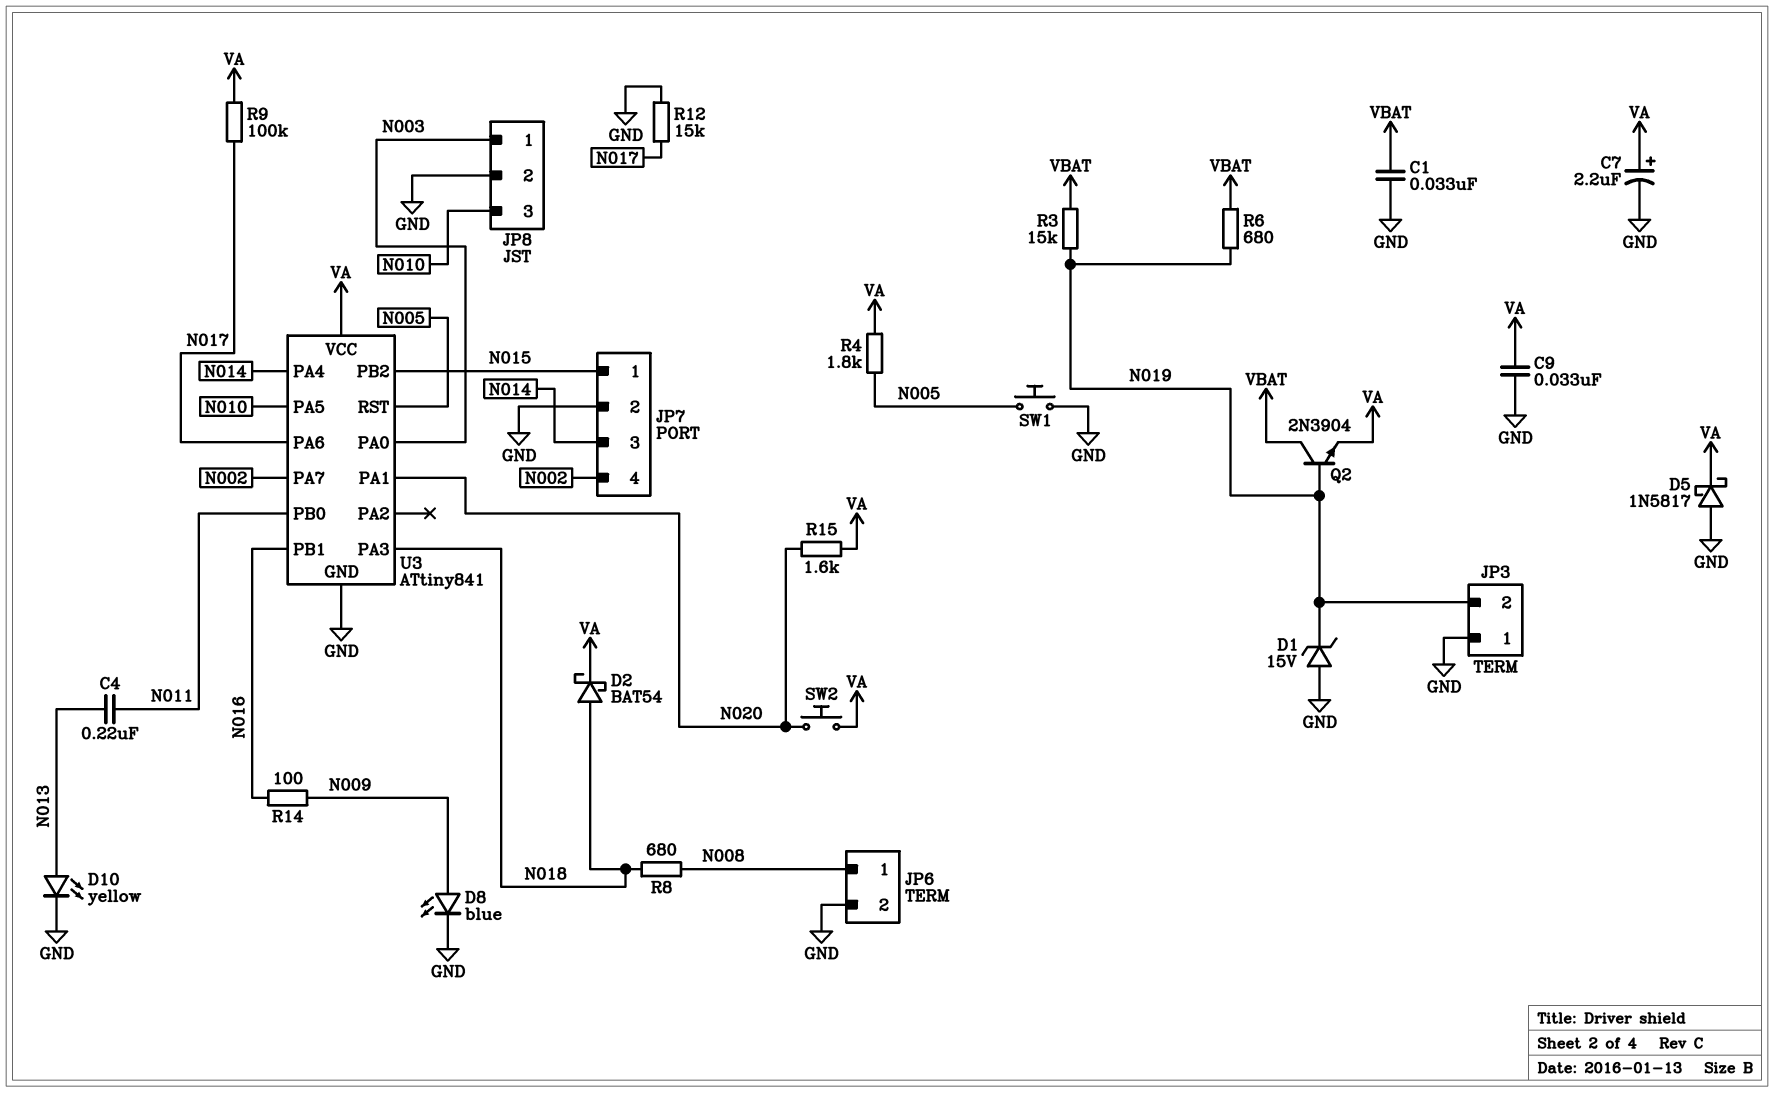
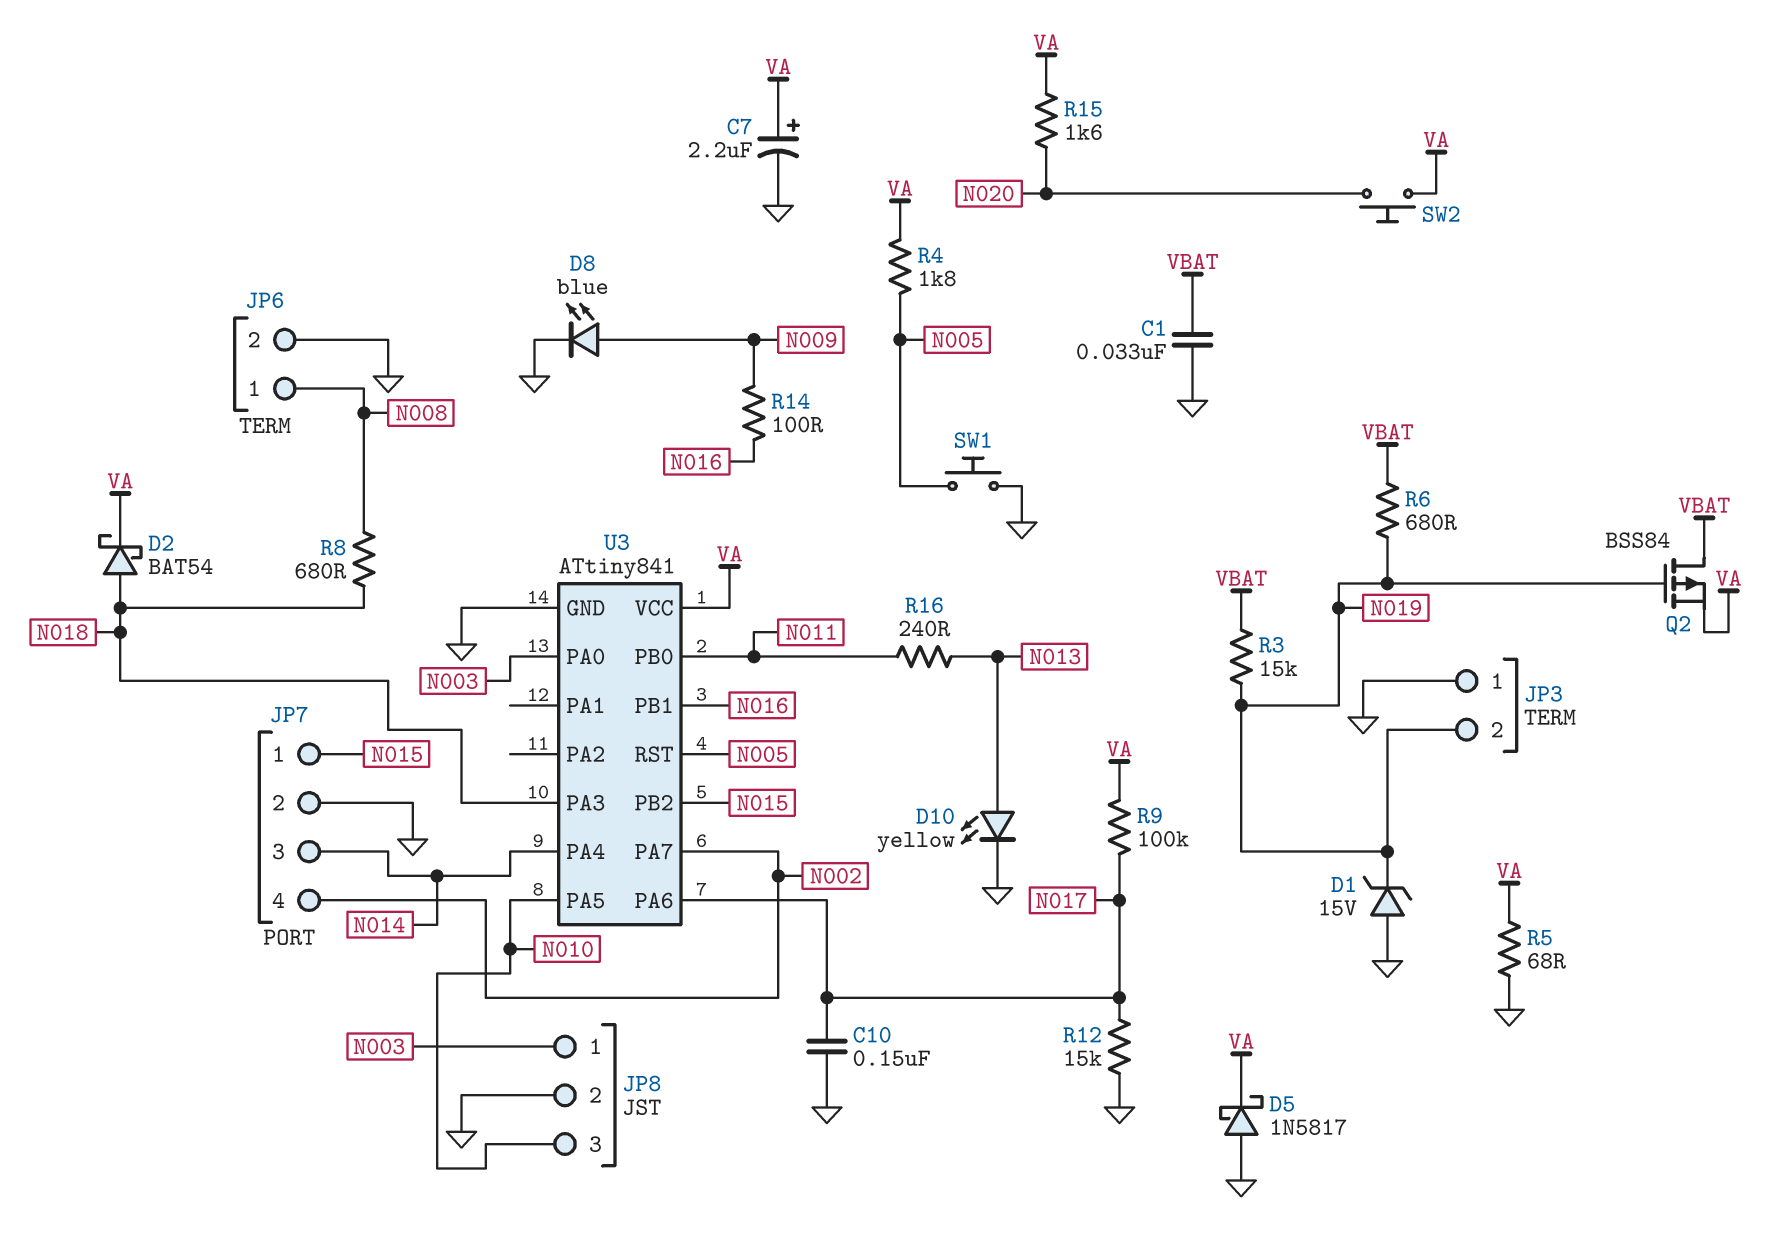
C4: 220nF (N011, N013) -> none
C9: 33nF (GND, VA) -> none
C10: none -> 150nF (GND, N017)
Q2: NPN 2N3904 (B N019, C VBAT, E VA) -> PMOS BSS84 (G N019, D VBAT, S VA)
R5: none -> 68 (GND, VA)
R16: none -> 240 (N011, N013)
U3 pin PA1: N020 -> none

